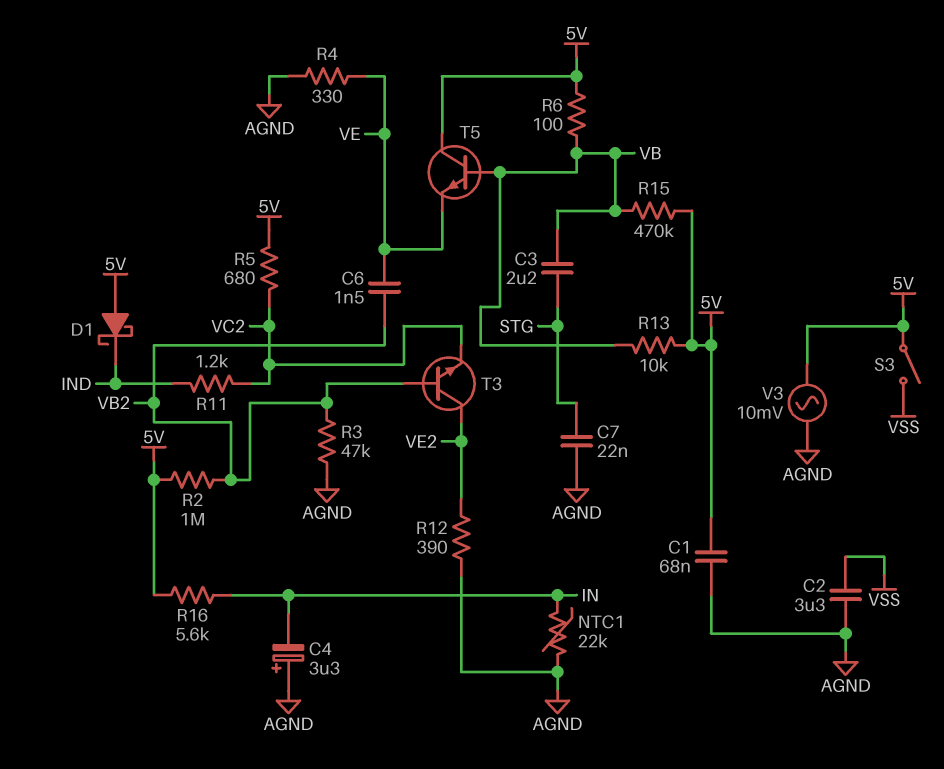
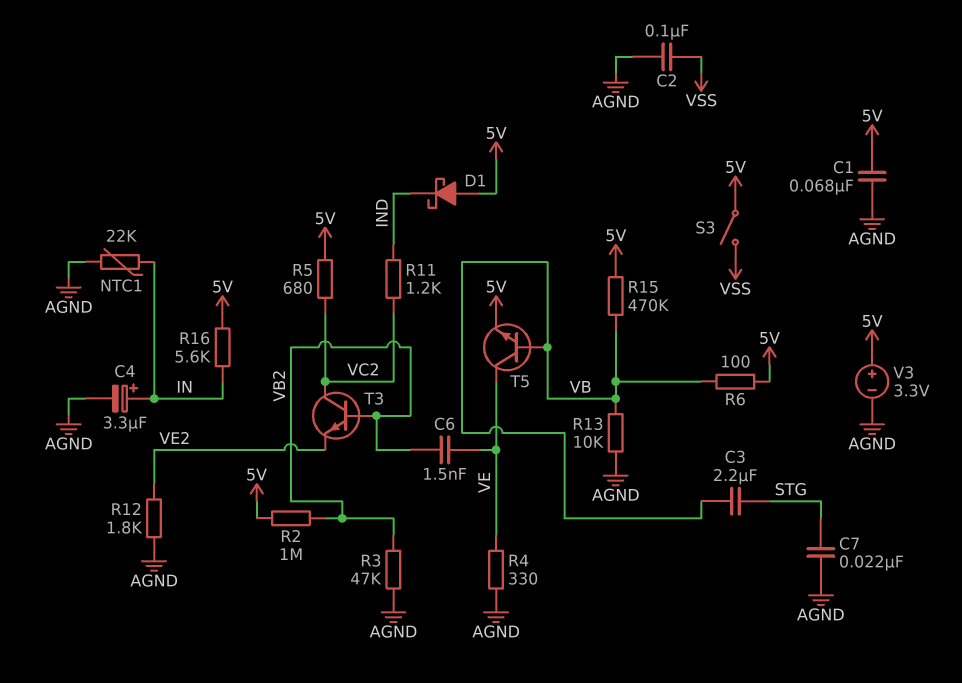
C2: 3.3uF (AGND, VSS) -> 100nF (AGND, VSS)
C4: 3.3uF (plus AGND, minus IN) -> 3.3uF (plus IN, minus AGND)
R12: 390 (AGND, VE2) -> 1.8k (AGND, VE2)
R13: 10k (5V, VB) -> 10k (AGND, VB)
T3: NPN (B VB2, C VE2, E VC2) -> NPN (B VB2, C VC2, E VE2)
T5: NPN (B VB, C 5V, E VE) -> NPN (B VB, C VE, E 5V)
V3: AC 10mV (5V, AGND) -> 3.3V (plus 5V, minus AGND)

